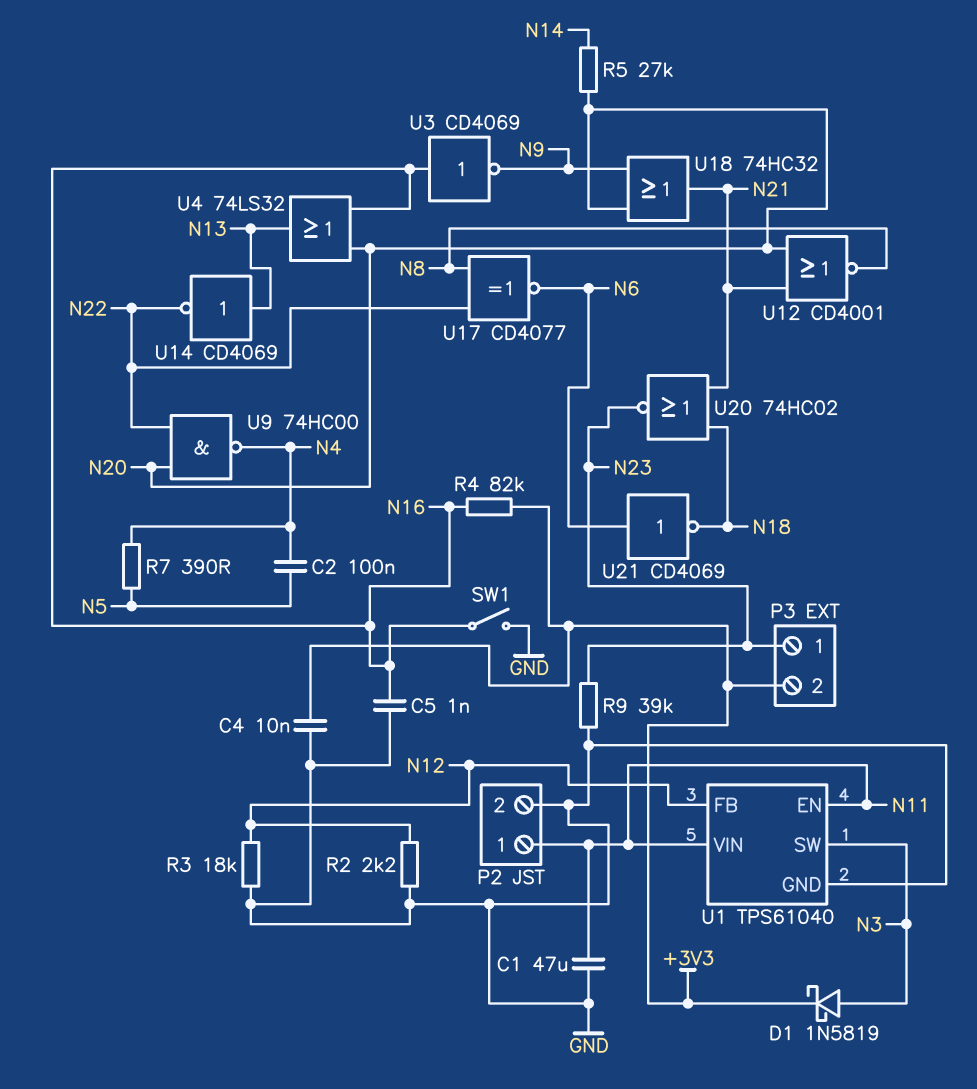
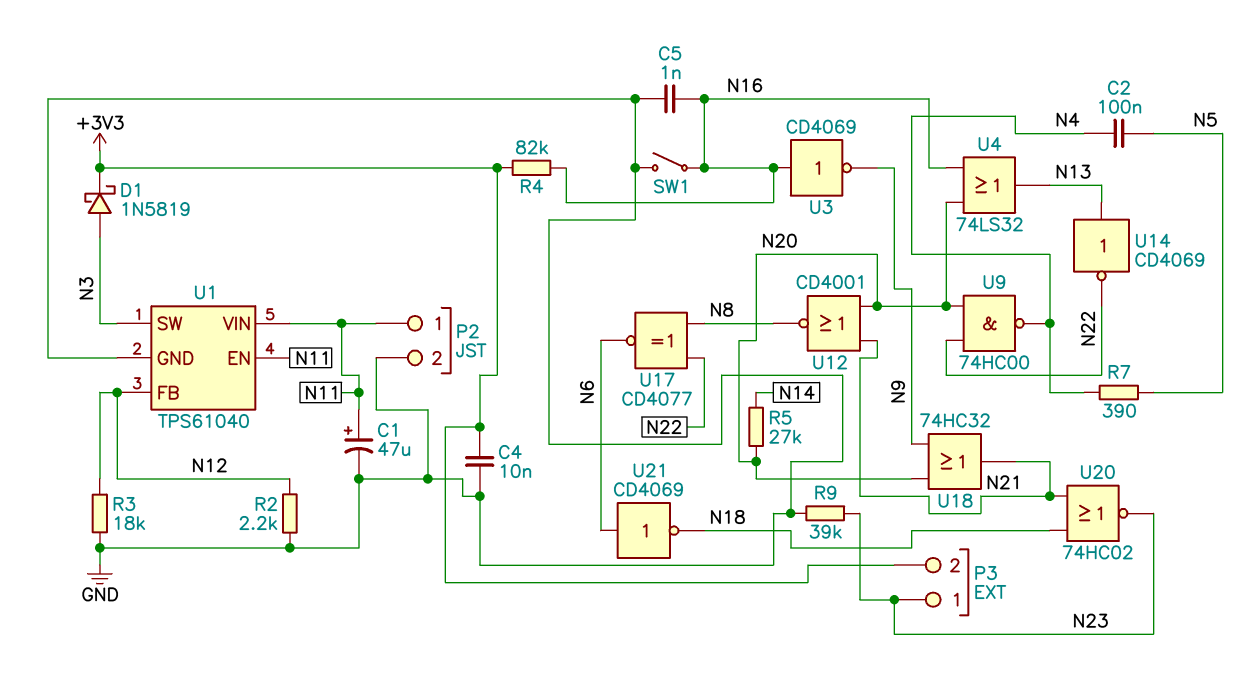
C1: 47uF (GND, N11) -> 47uF (plus N11, minus GND)

